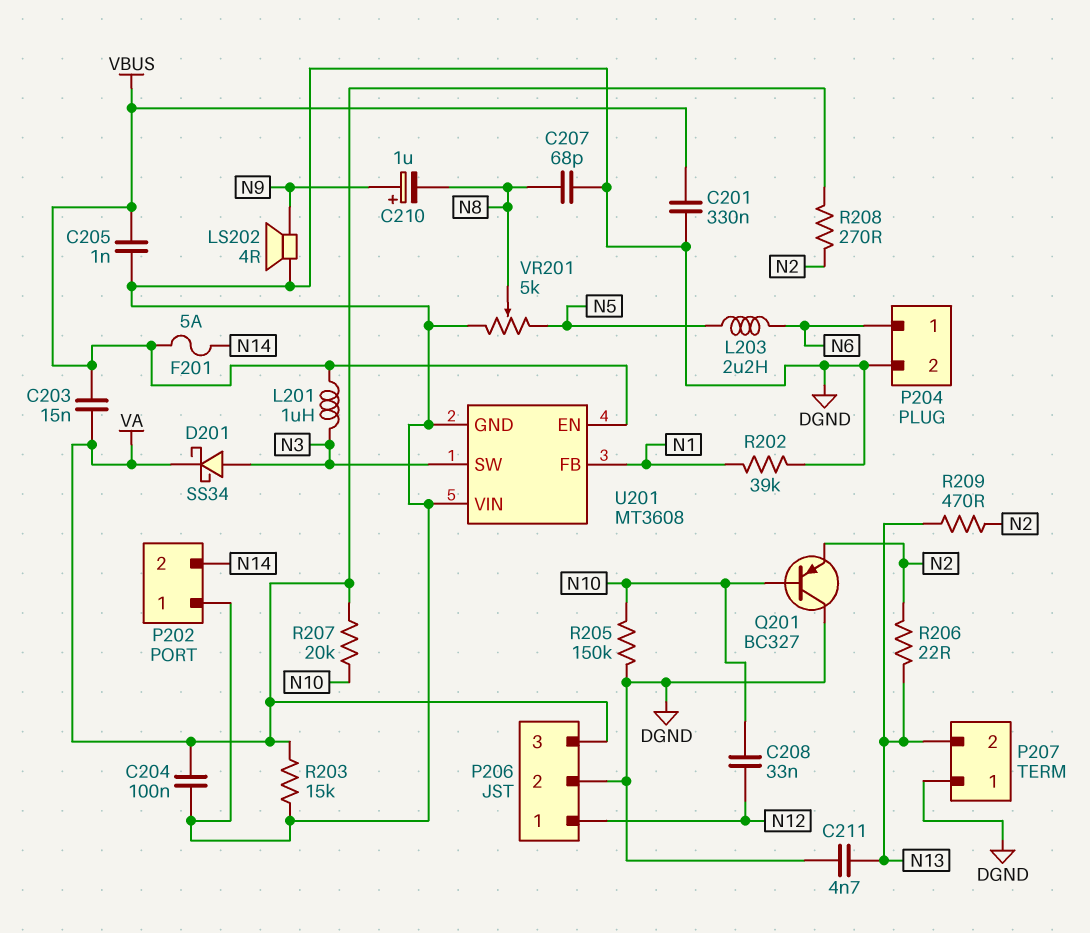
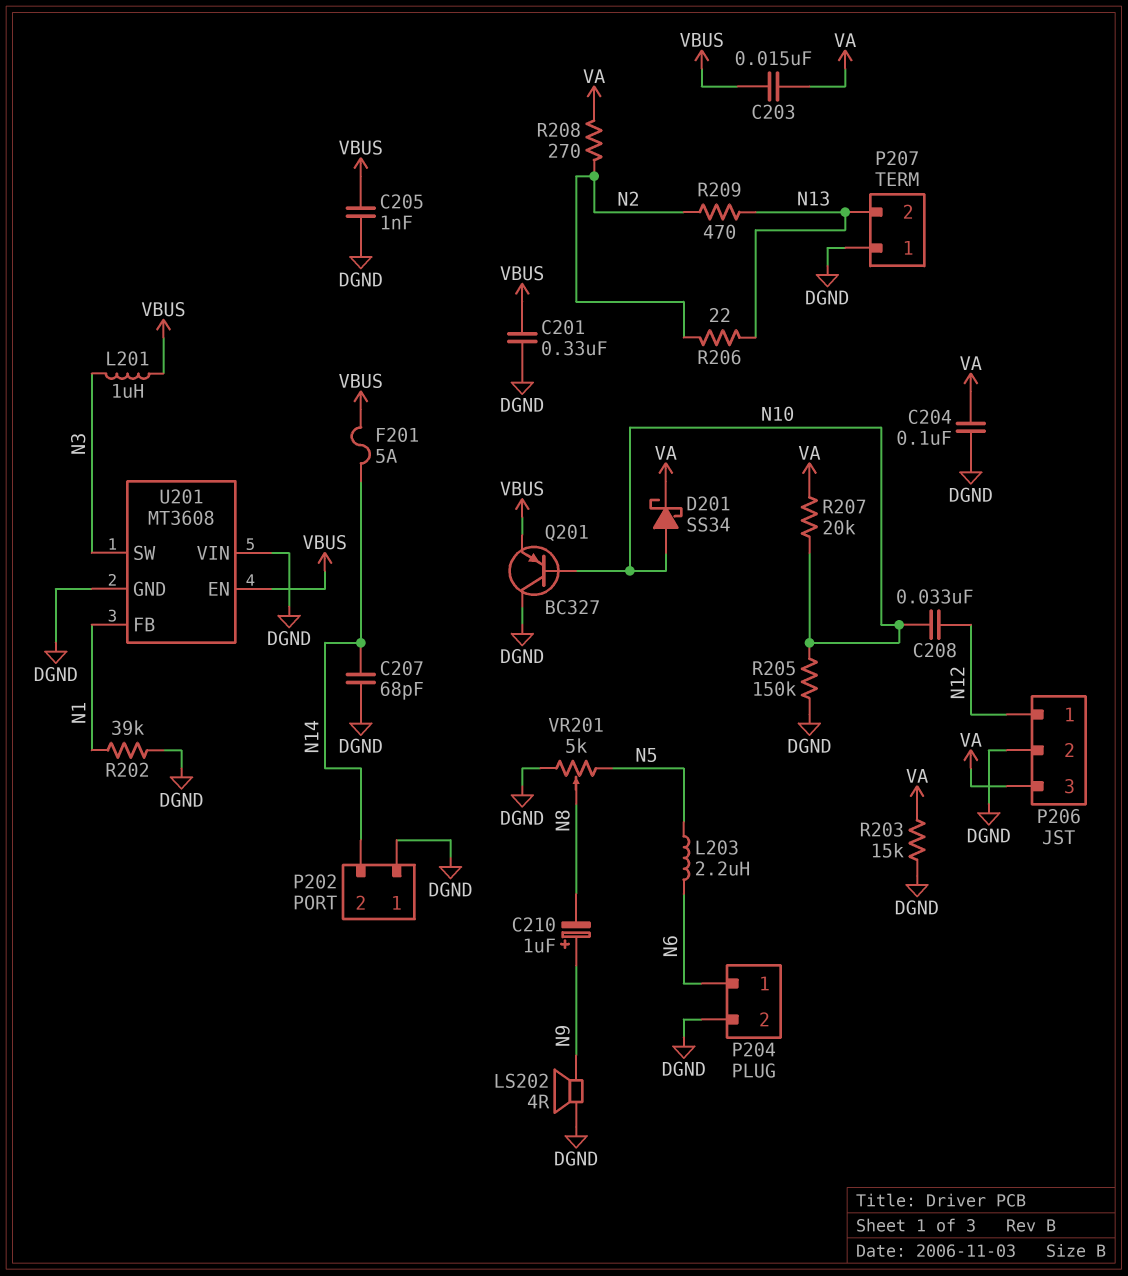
C207: 68pF (DGND, N8) -> 68pF (DGND, N14)
C211: 4.7nF (DGND, N13) -> none
D201: schottky SS34 (A N3, K VA) -> schottky SS34 (A N10, K VA)
Q201: PNP BC327 (B N10, C DGND, E N2) -> PNP BC327 (B N10, C DGND, E VBUS)

